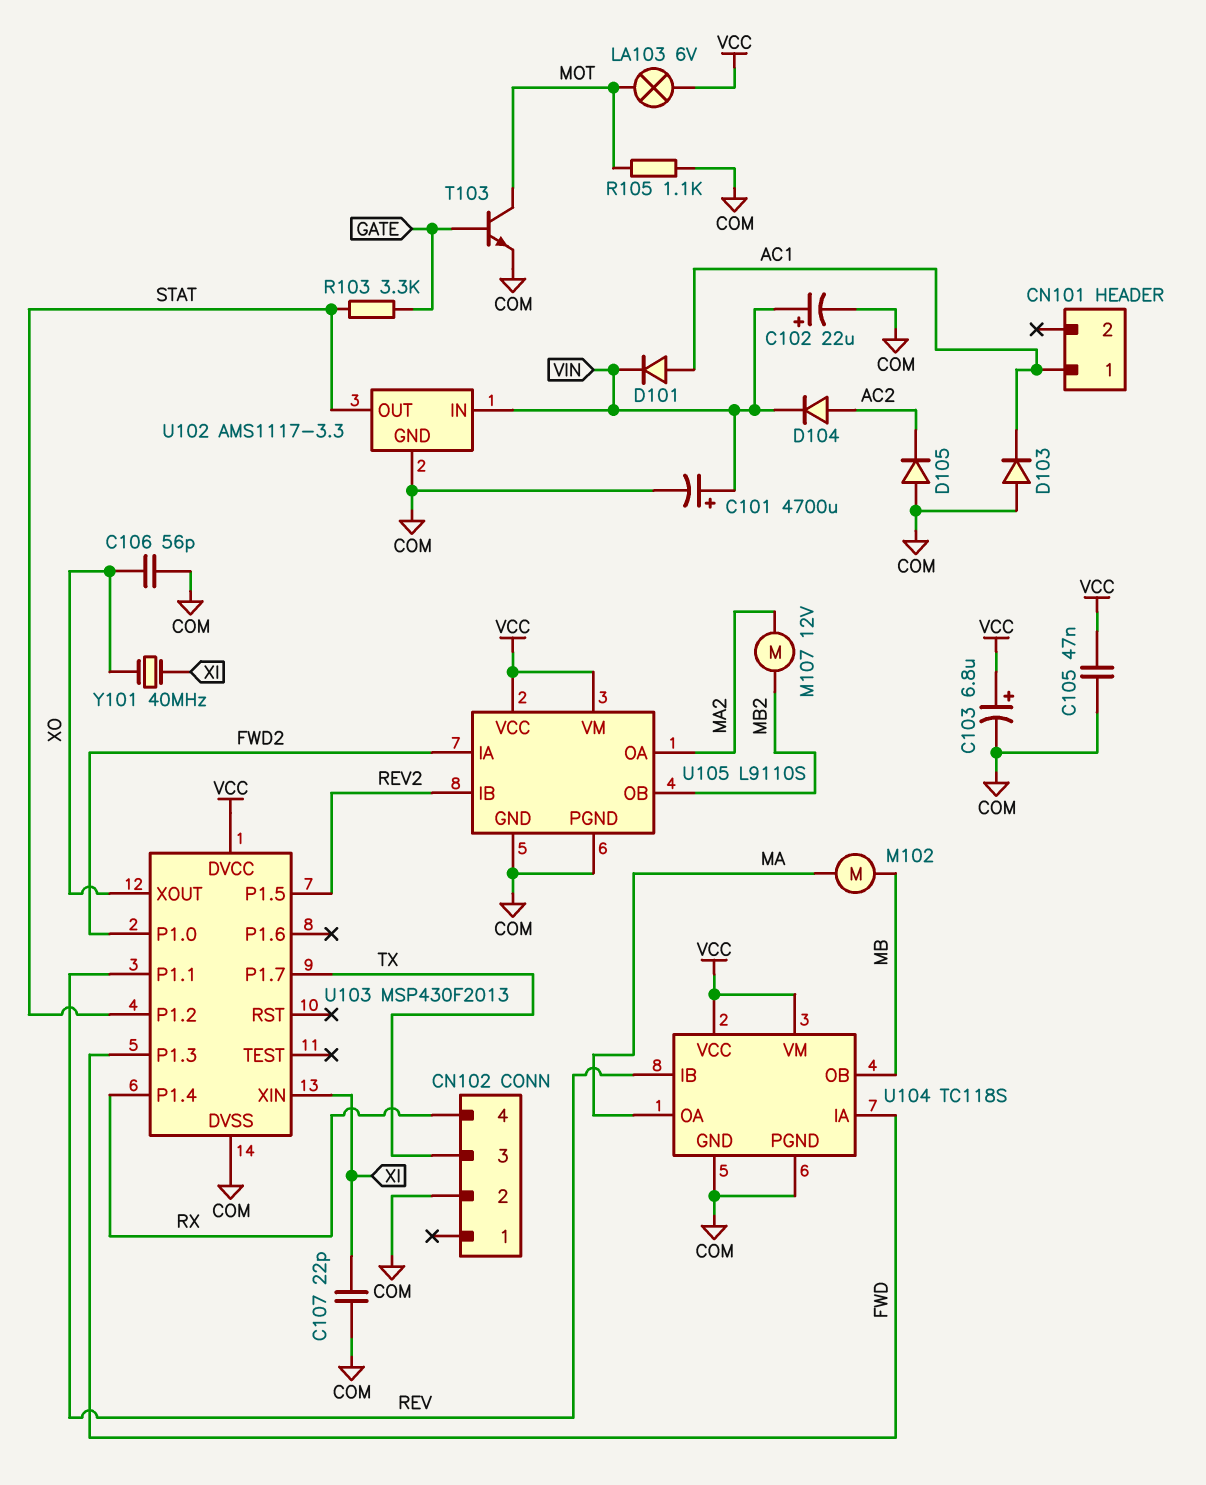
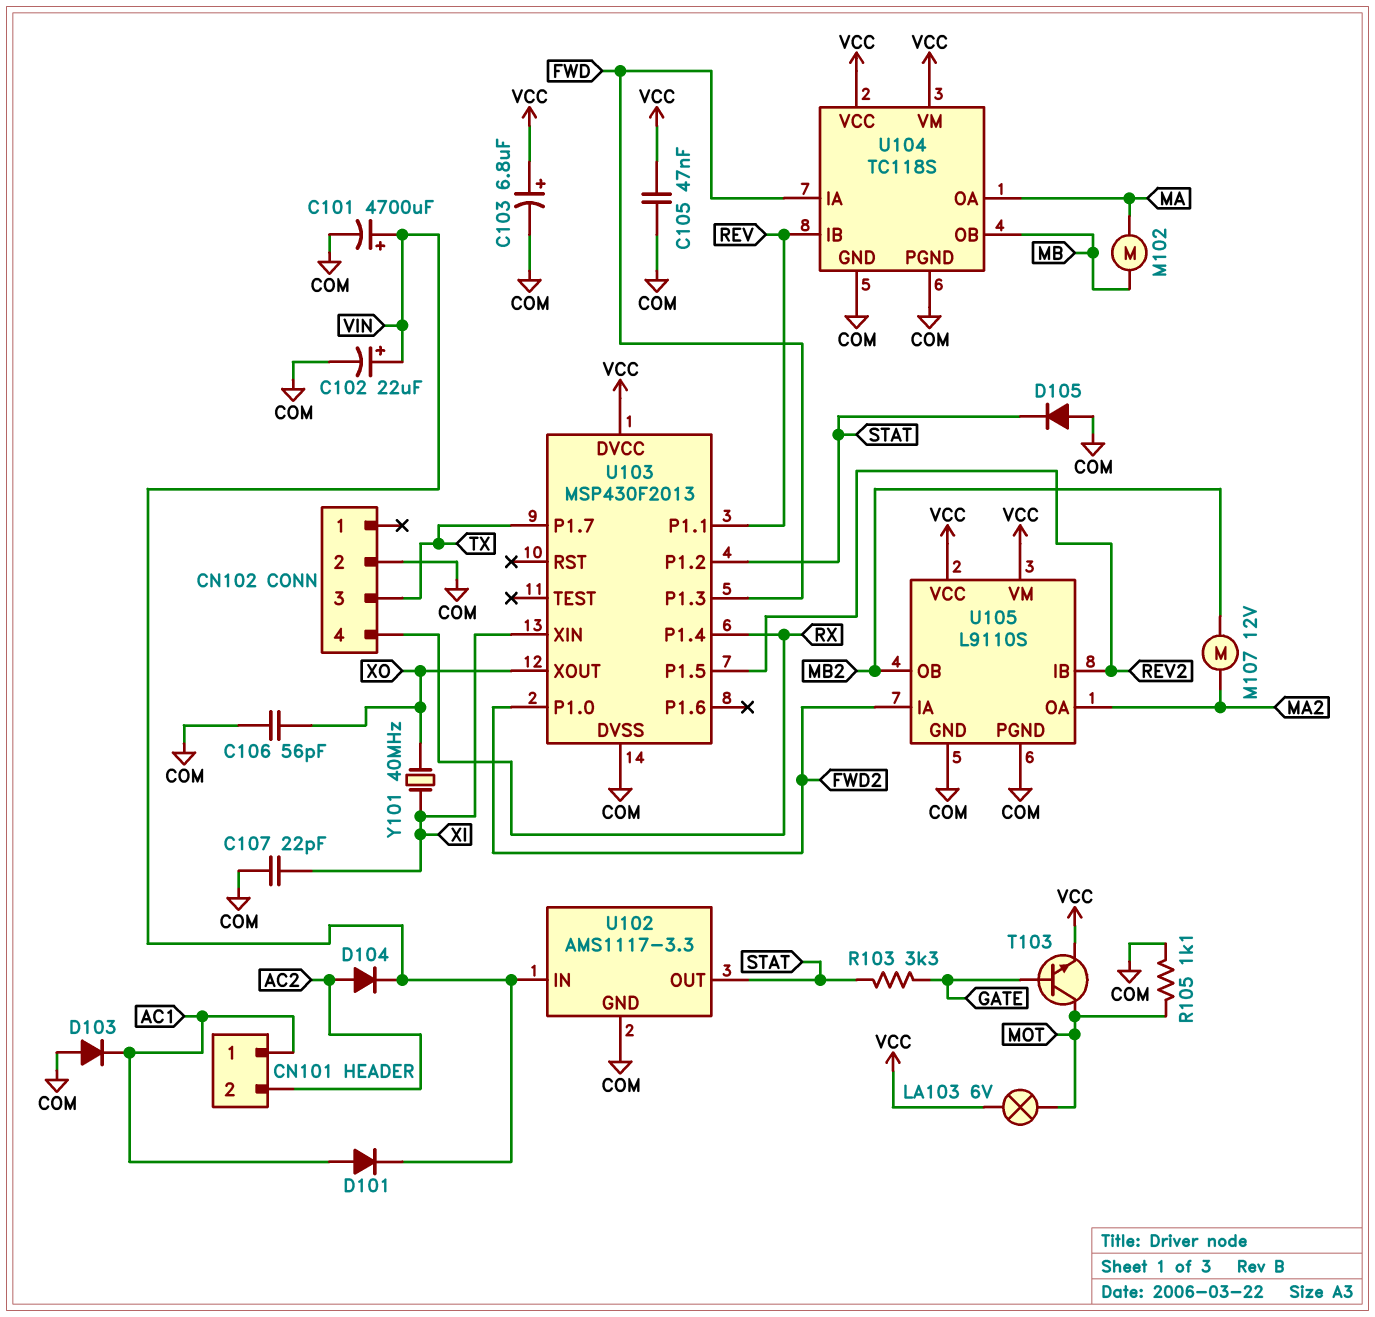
CN101 pin 2: none -> AC2
D105: diode (A COM, K AC2) -> diode (A COM, K STAT)
T103: NPN (B GATE, C MOT, E COM) -> NPN (B GATE, C MOT, E VCC)

